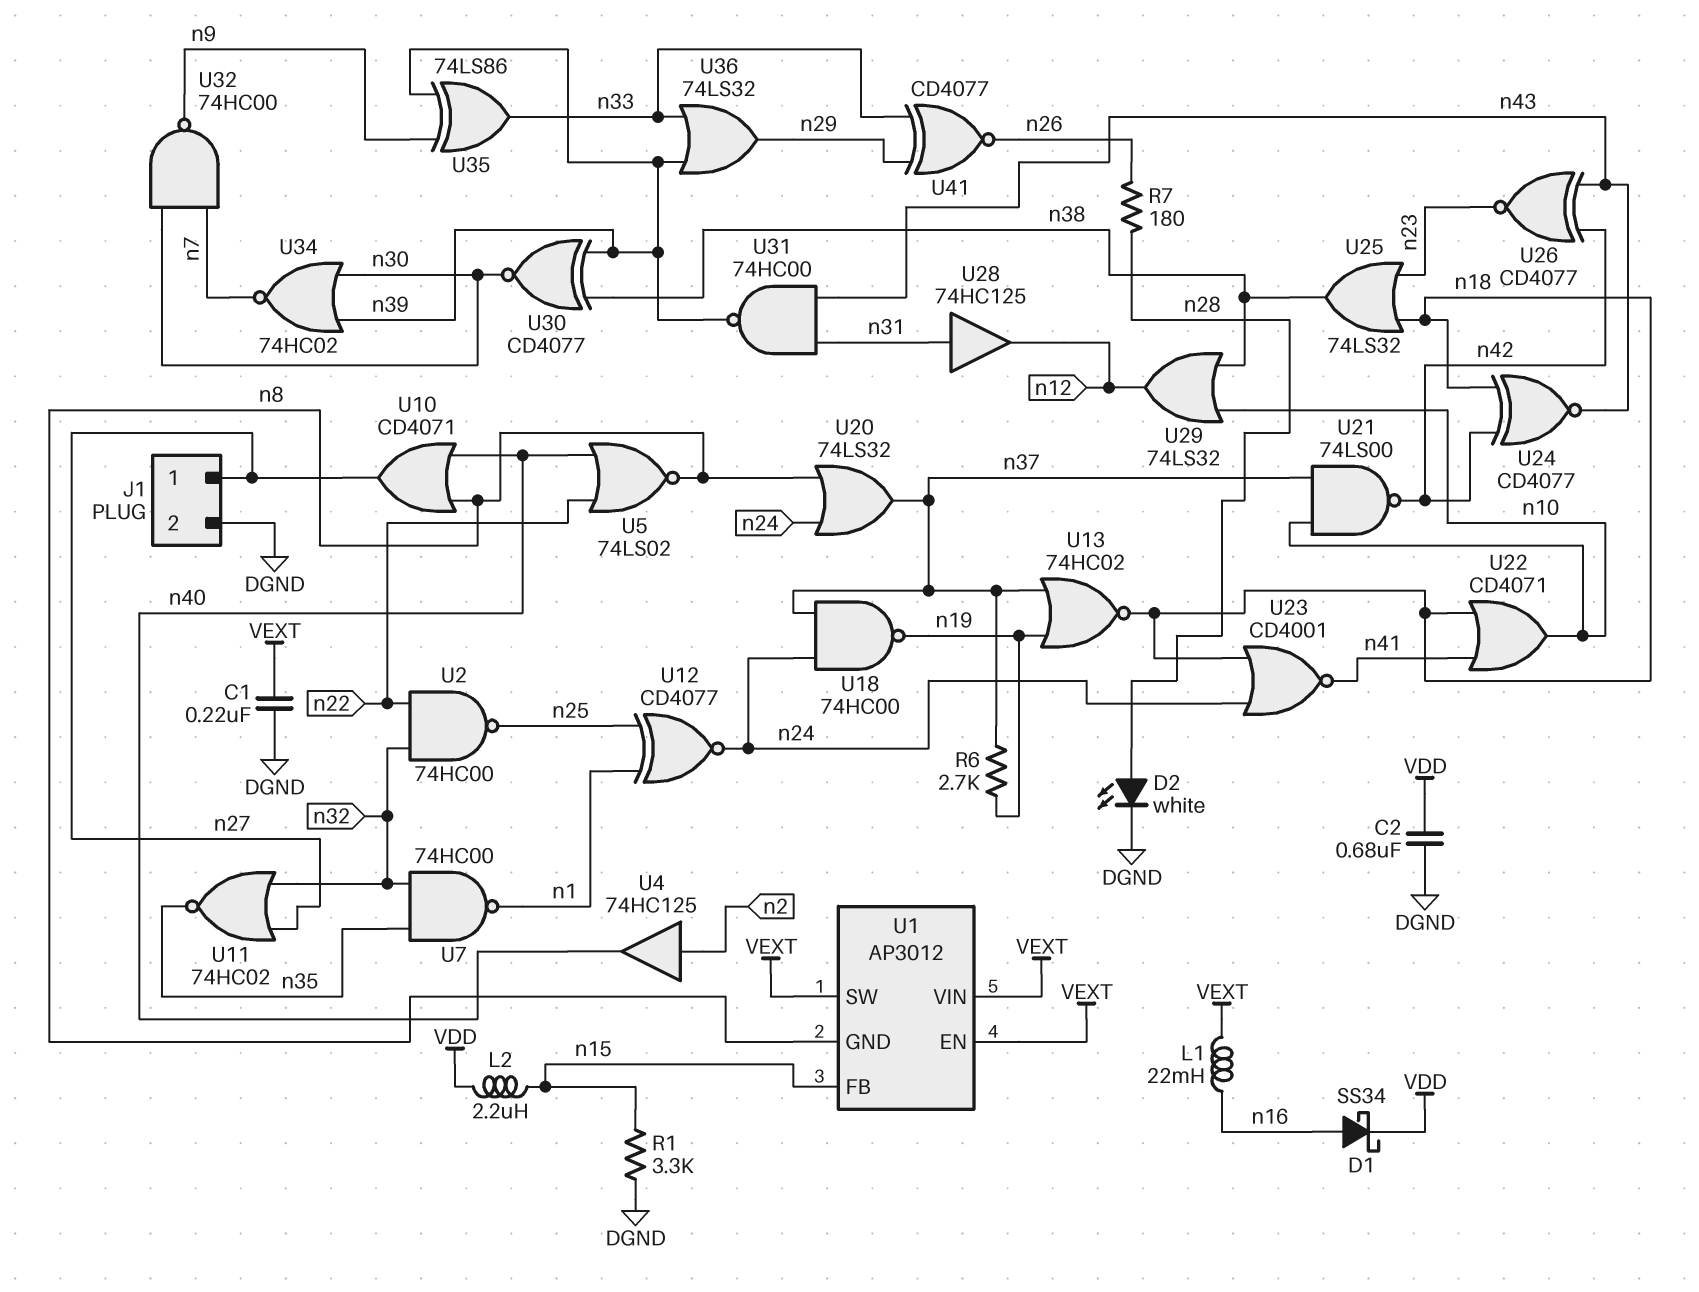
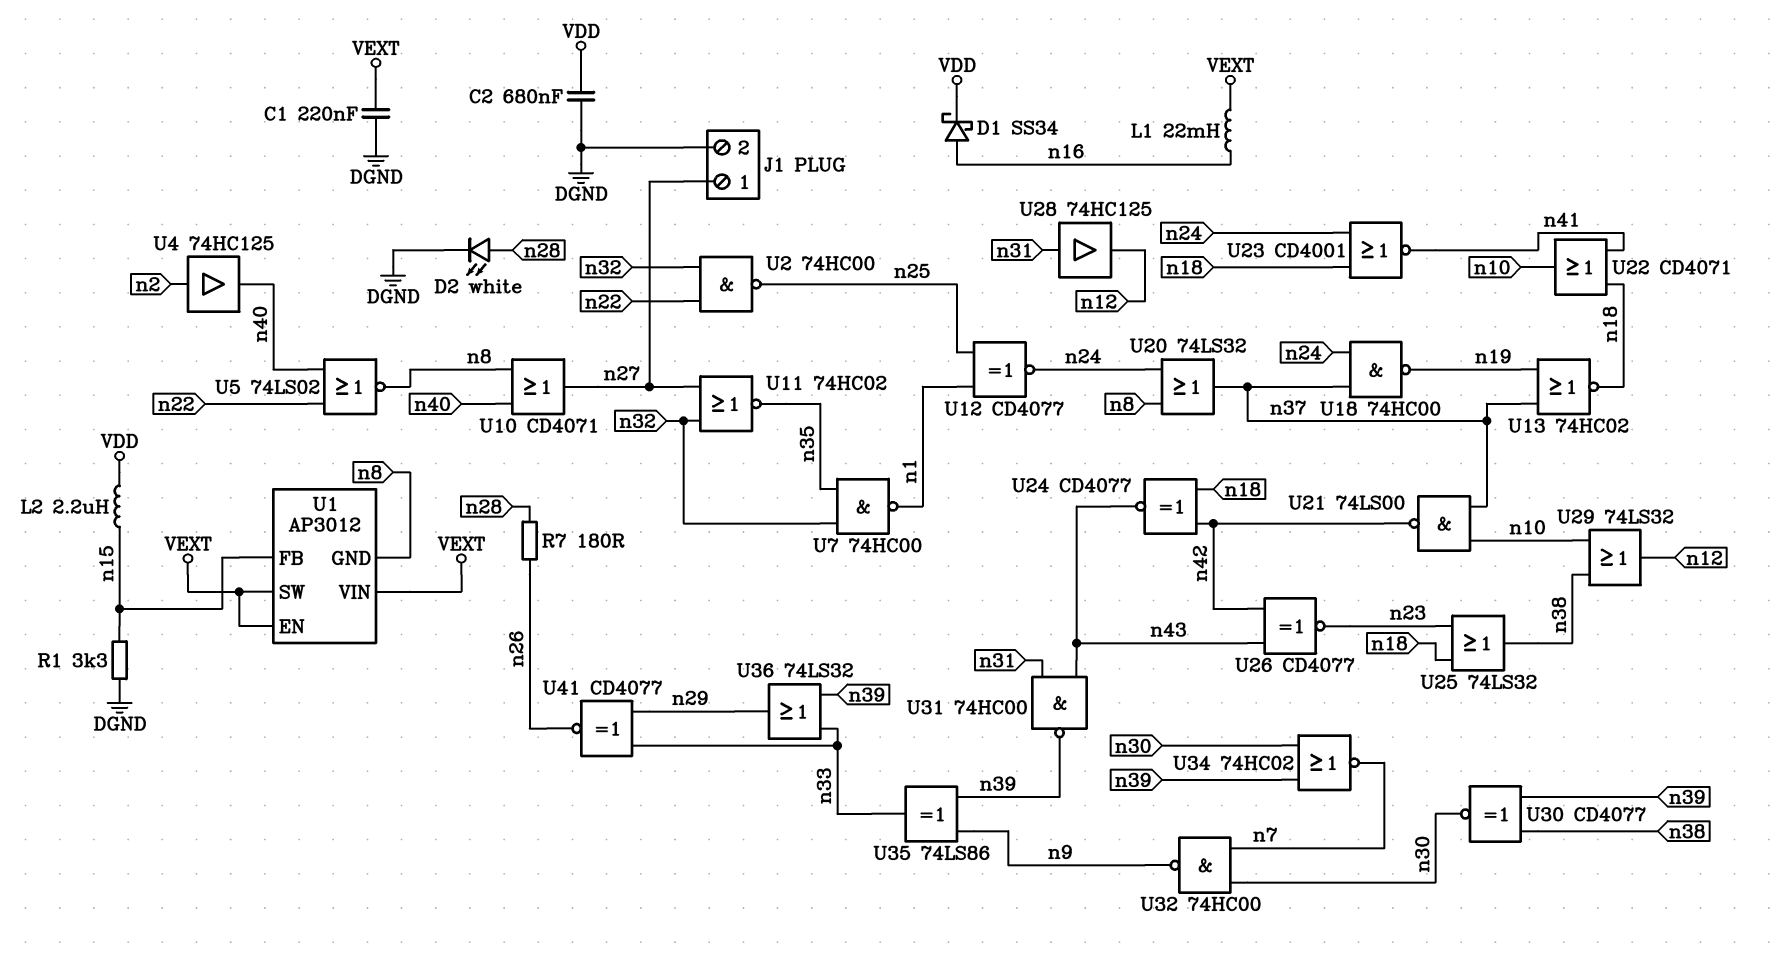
R6: 2.7k (n19, n37) -> none

